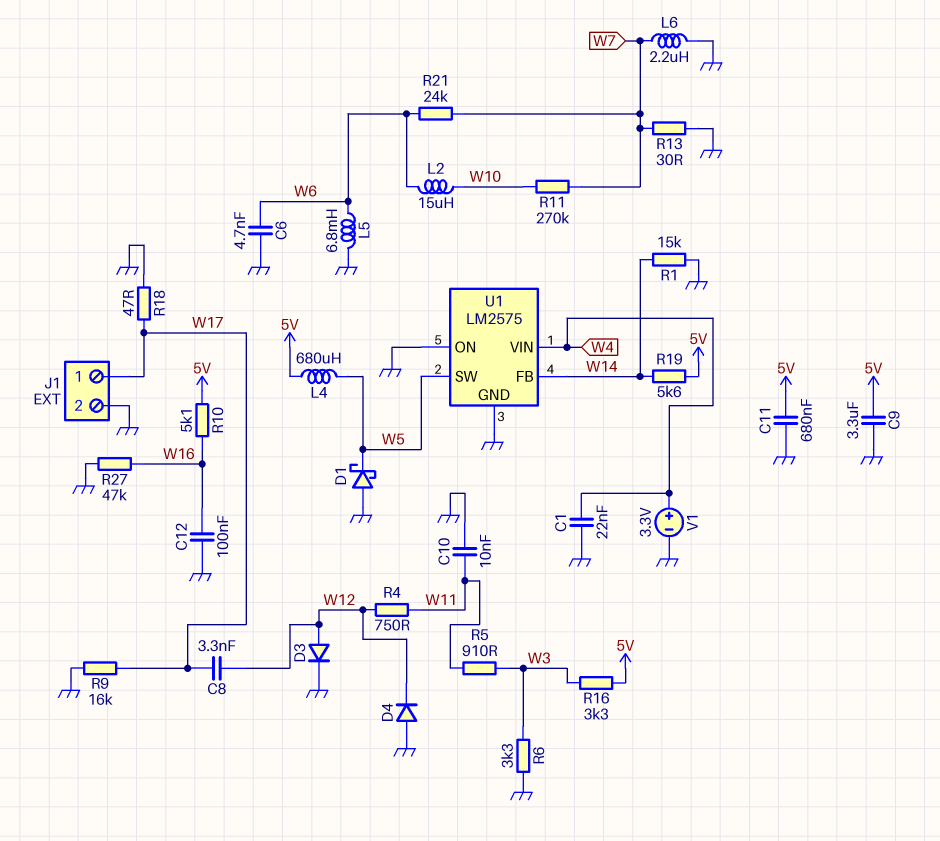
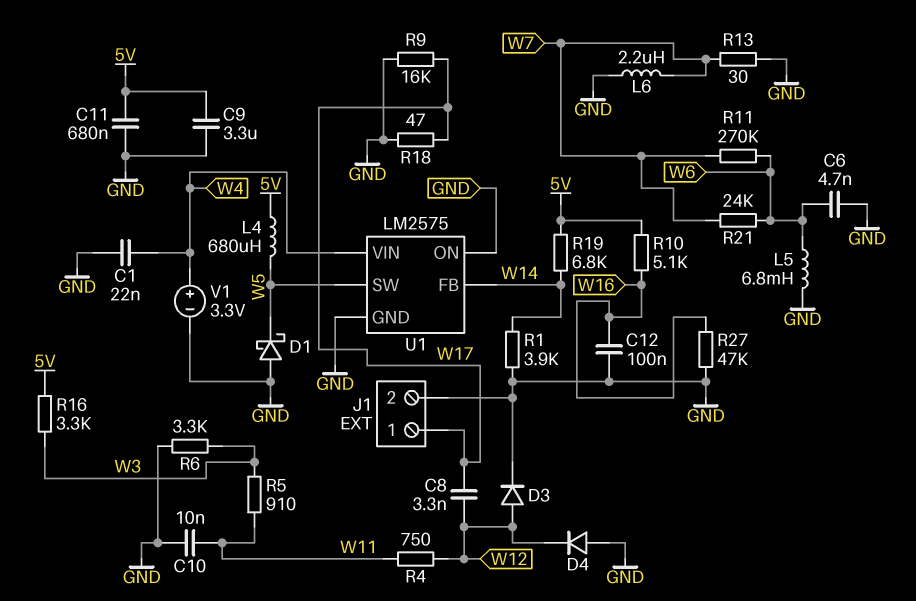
L2: 15uH (W6, W10) -> none
R1: 15k (GND, W14) -> 3.9k (GND, W14)
R11: 270k (W7, W10) -> 270k (W6, W7)
R19: 5.6k (5V, W14) -> 6.8k (5V, W14)

